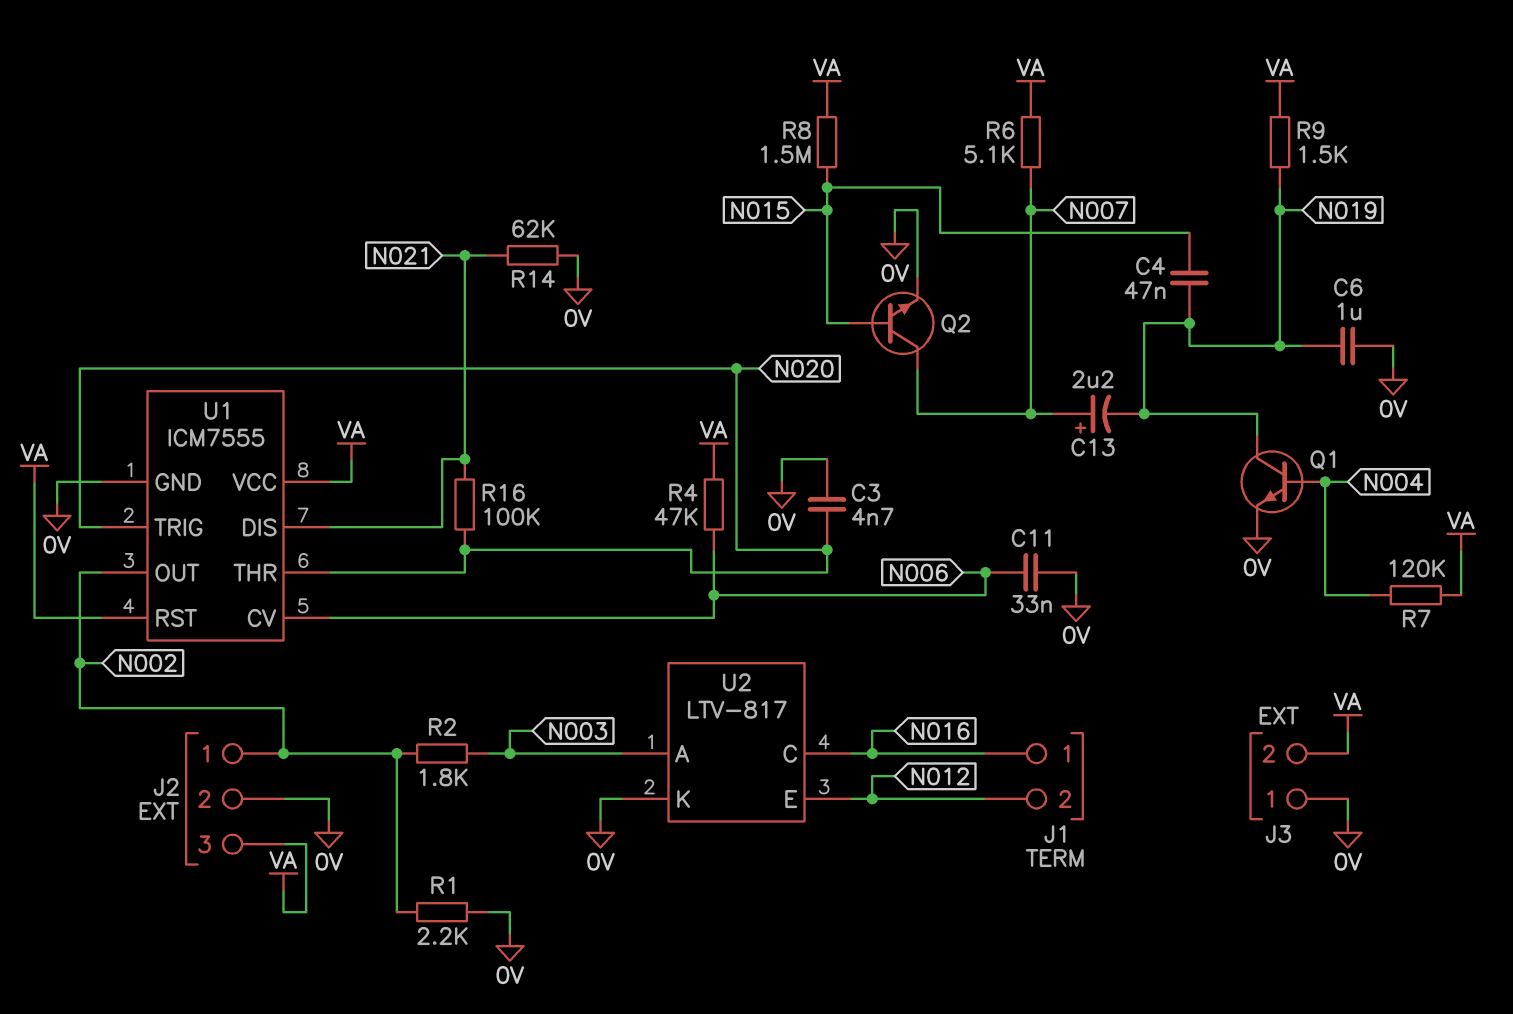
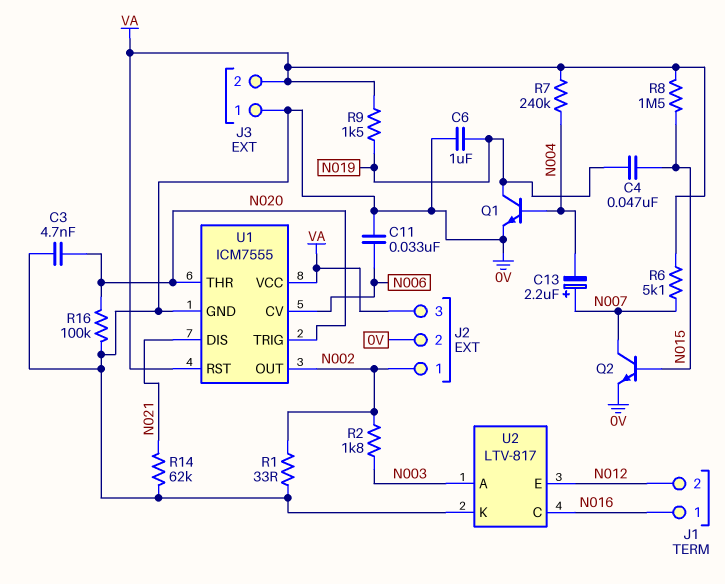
C13: 2.2uF (plus N007, minus N019) -> 2.2uF (plus N007, minus N004)
R1: 2.2k (0V, N002) -> 33 (0V, N002)
R4: 47k (N006, VA) -> none
R7: 120k (N004, VA) -> 240k (N004, VA)
R16: 100k (N020, N021) -> 100k (0V, N020)

